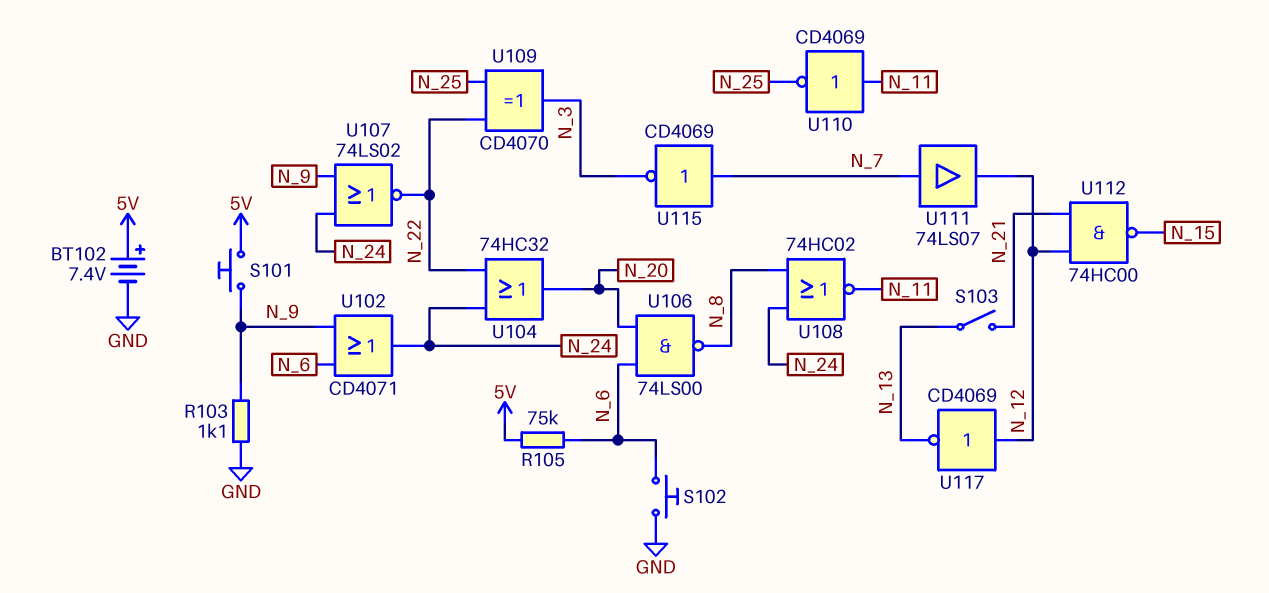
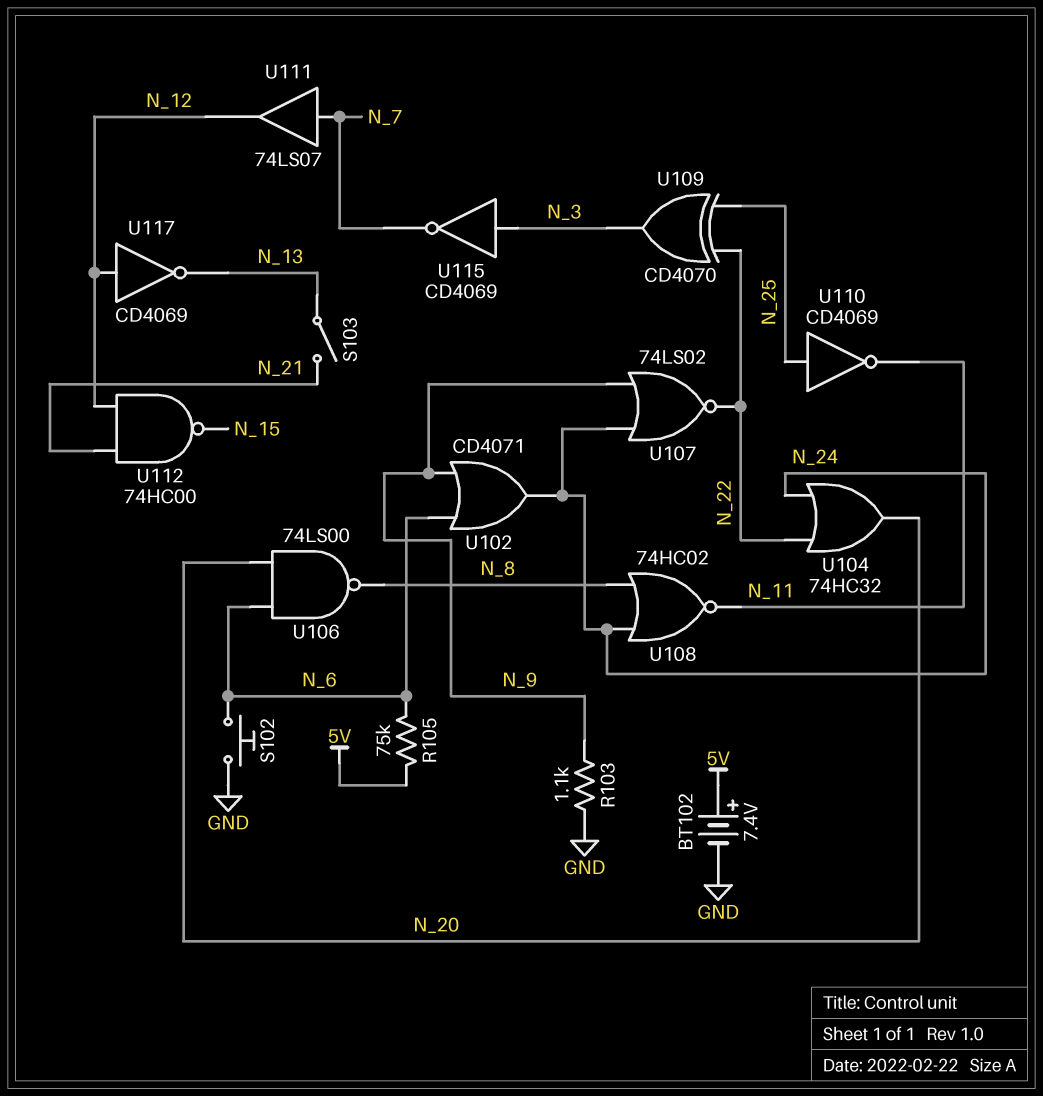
S101: button (5V, N_9) -> none
U110: NOT CD4069 (in N_11, out N_25) -> NOT CD4069 (in N_25, out N_11)
U115: NOT CD4069 (in N_7, out N_3) -> NOT CD4069 (in N_3, out N_7)

